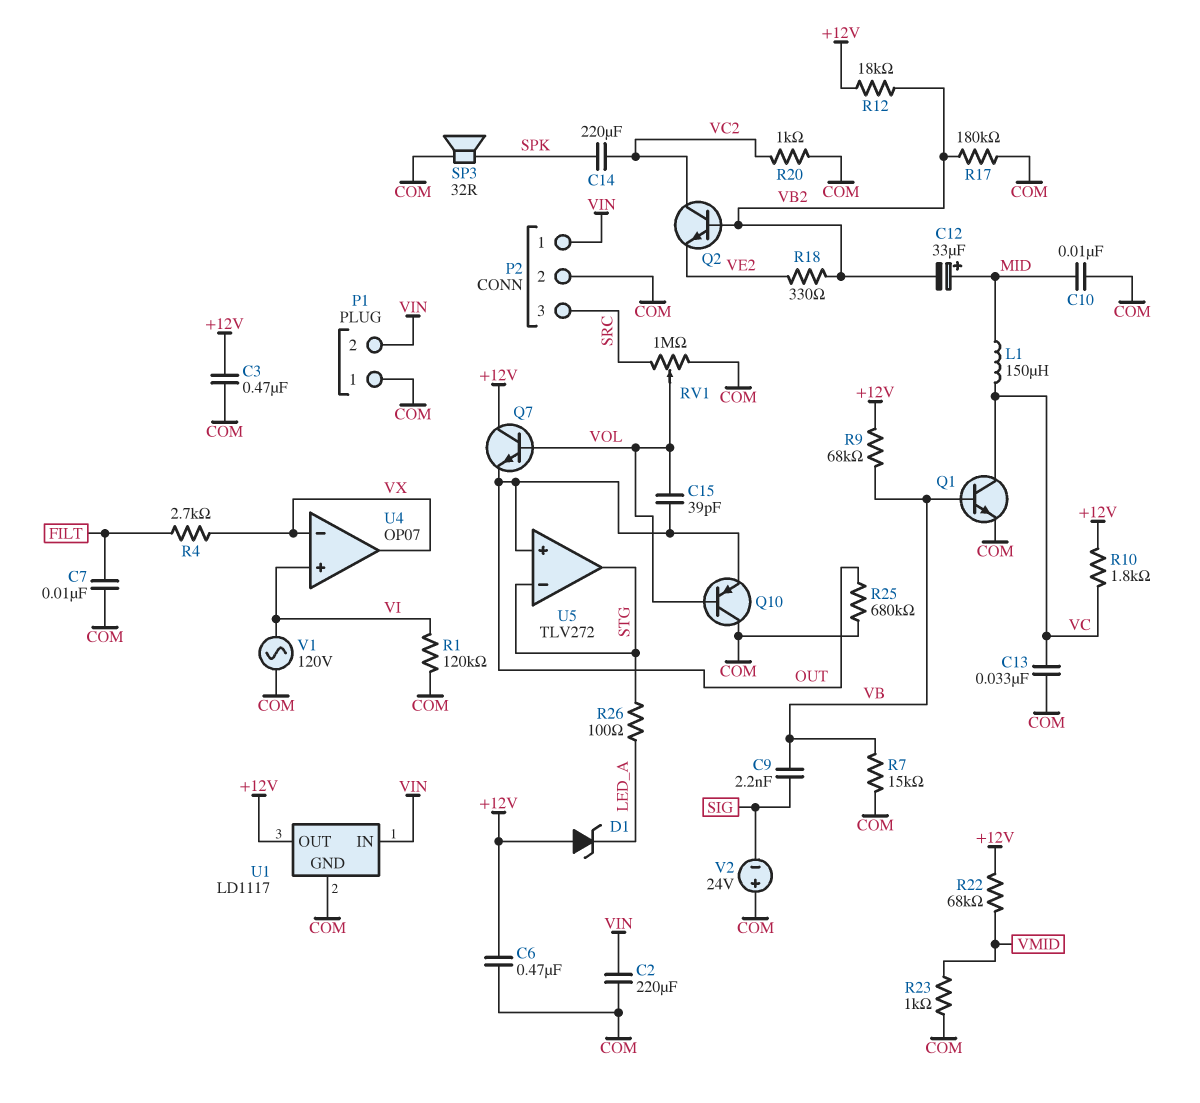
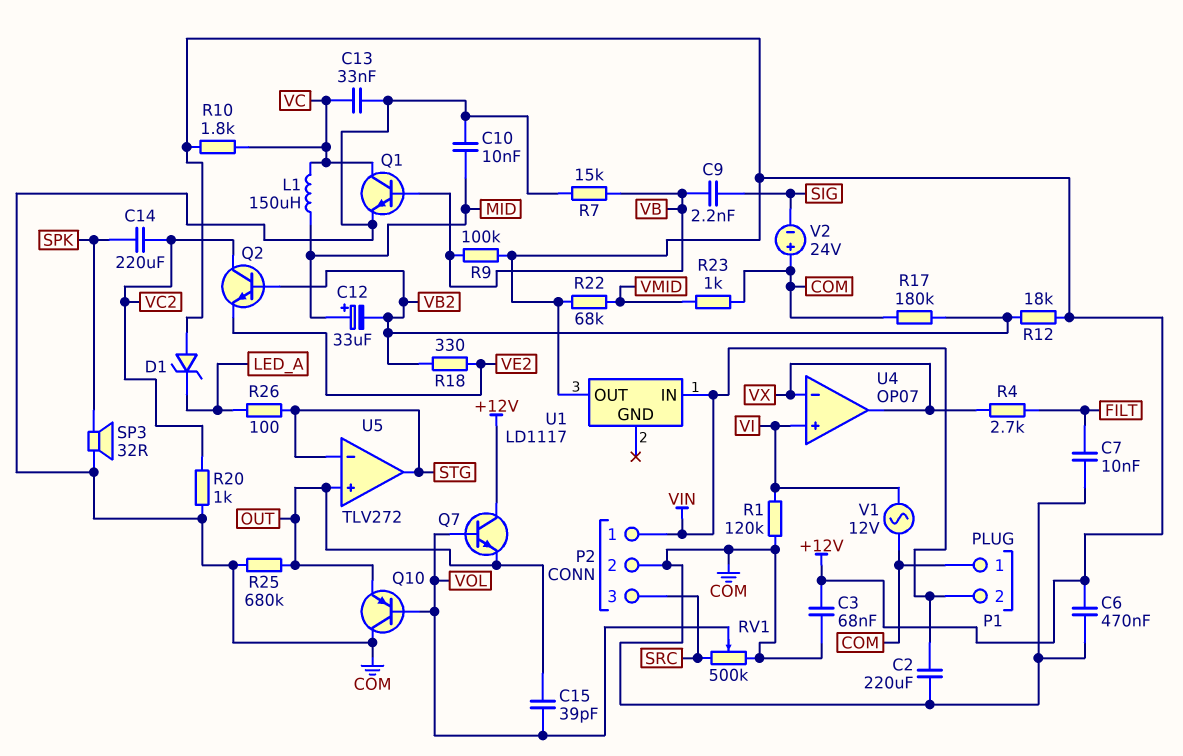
C3: 470nF (+12V, COM) -> 68nF (+12V, COM)
R9: 68k (+12V, VB) -> 100k (+12V, VB)
RV1: 1M (COM, SRC, wiper VOL) -> 500k (COM, SRC, wiper VOL)
U1 pin GND: COM -> none
V1: AC 120V (COM, VI) -> AC 12V (COM, VI)

